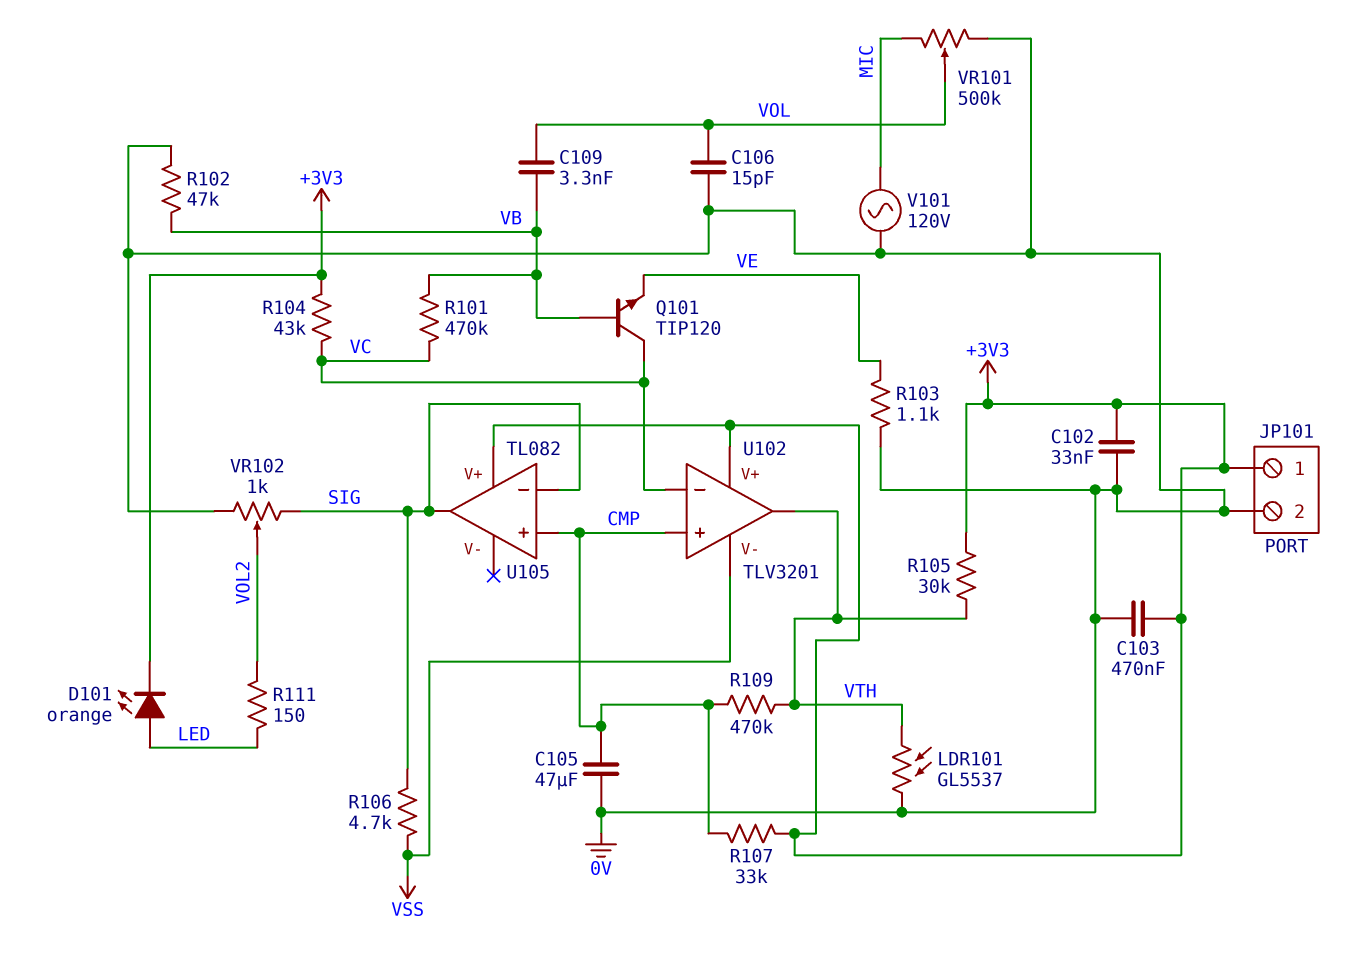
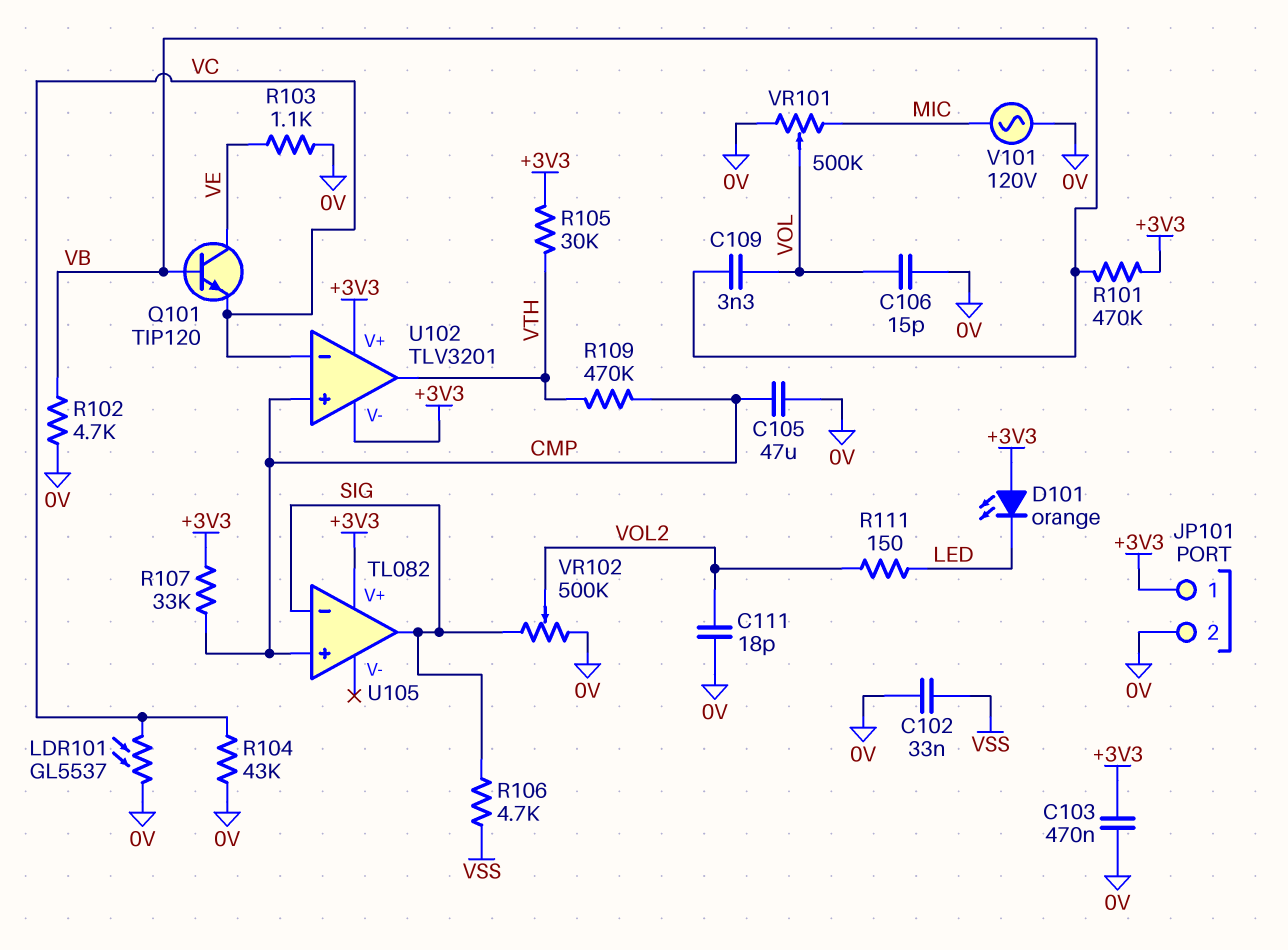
C102: 33nF (+3V3, 0V) -> 33nF (0V, VSS)
C111: none -> 18pF (0V, VOL2)
D101: LED orange (A LED, K +3V3) -> LED orange (A +3V3, K LED)
LDR101: GL5537 (0V, VTH) -> GL5537 (0V, VC)
Q101: NPN TIP120 (B VB, C VC, E VE) -> NPN TIP120 (B VB, C VE, E VC)
R101: 470k (VB, VC) -> 470k (+3V3, VB)
R102: 47k (0V, VB) -> 4.7k (0V, VB)
R104: 43k (+3V3, VC) -> 43k (0V, VC)
U102 pin V-: VSS -> +3V3
VR102: 1k (0V, SIG, wiper VOL2) -> 500k (0V, SIG, wiper VOL2)

